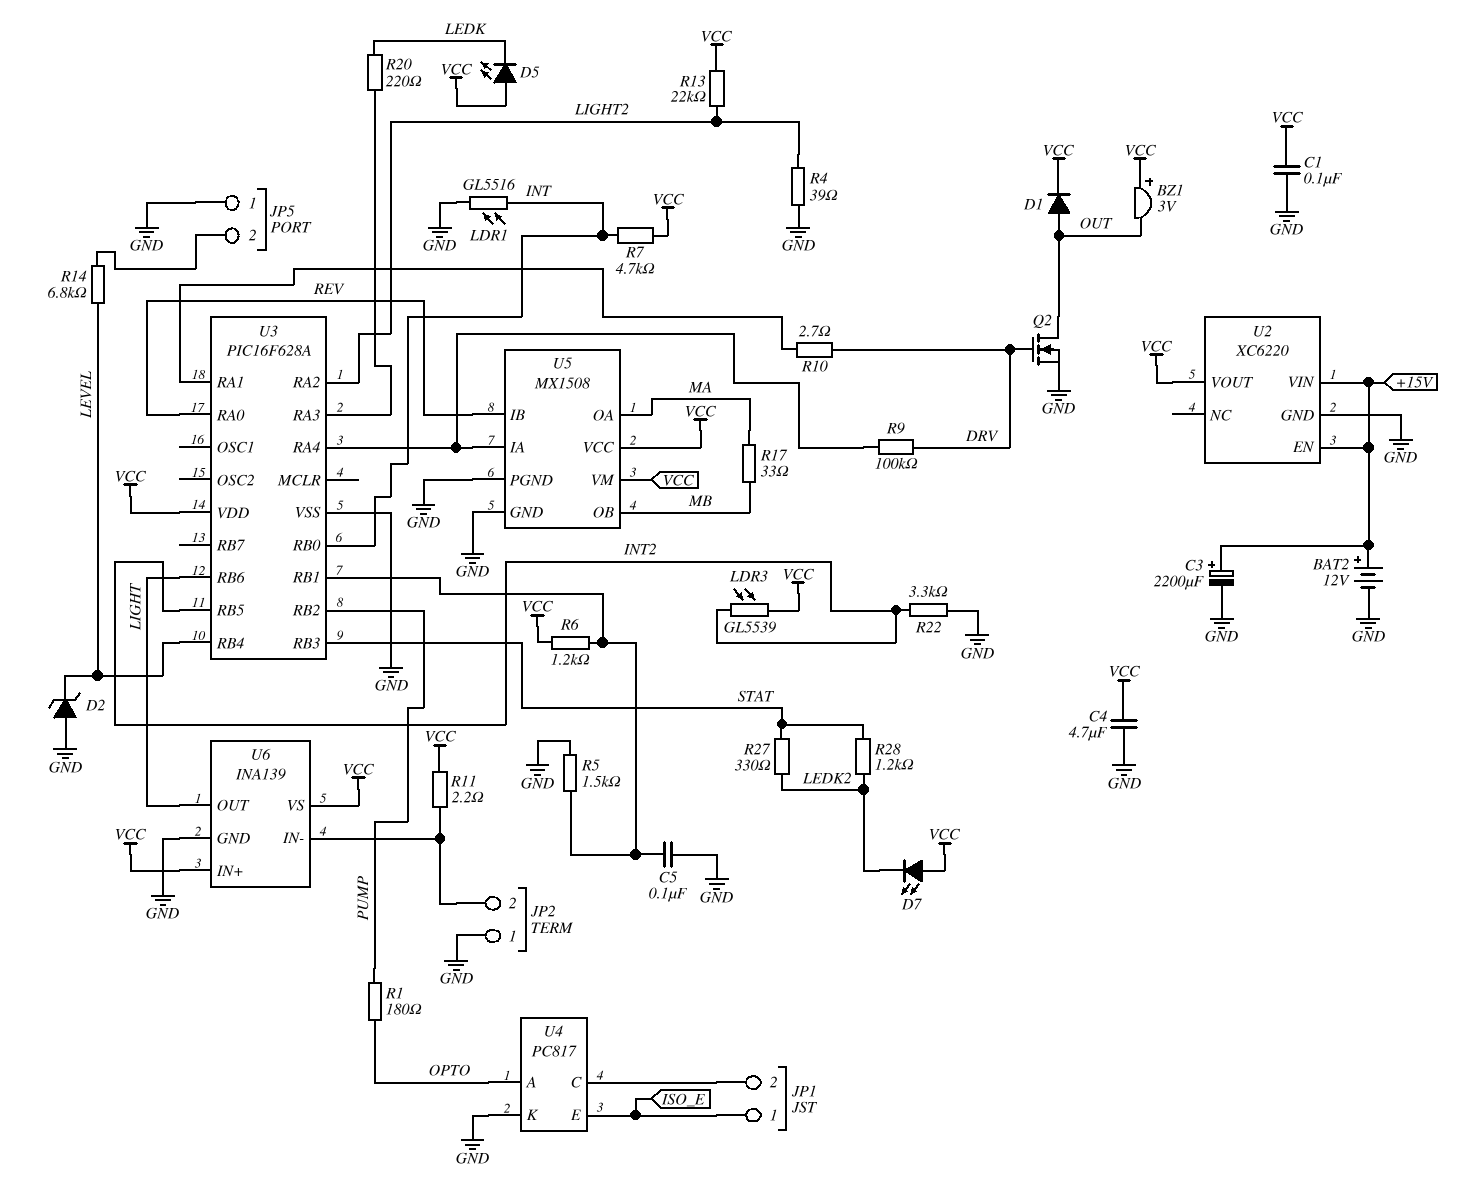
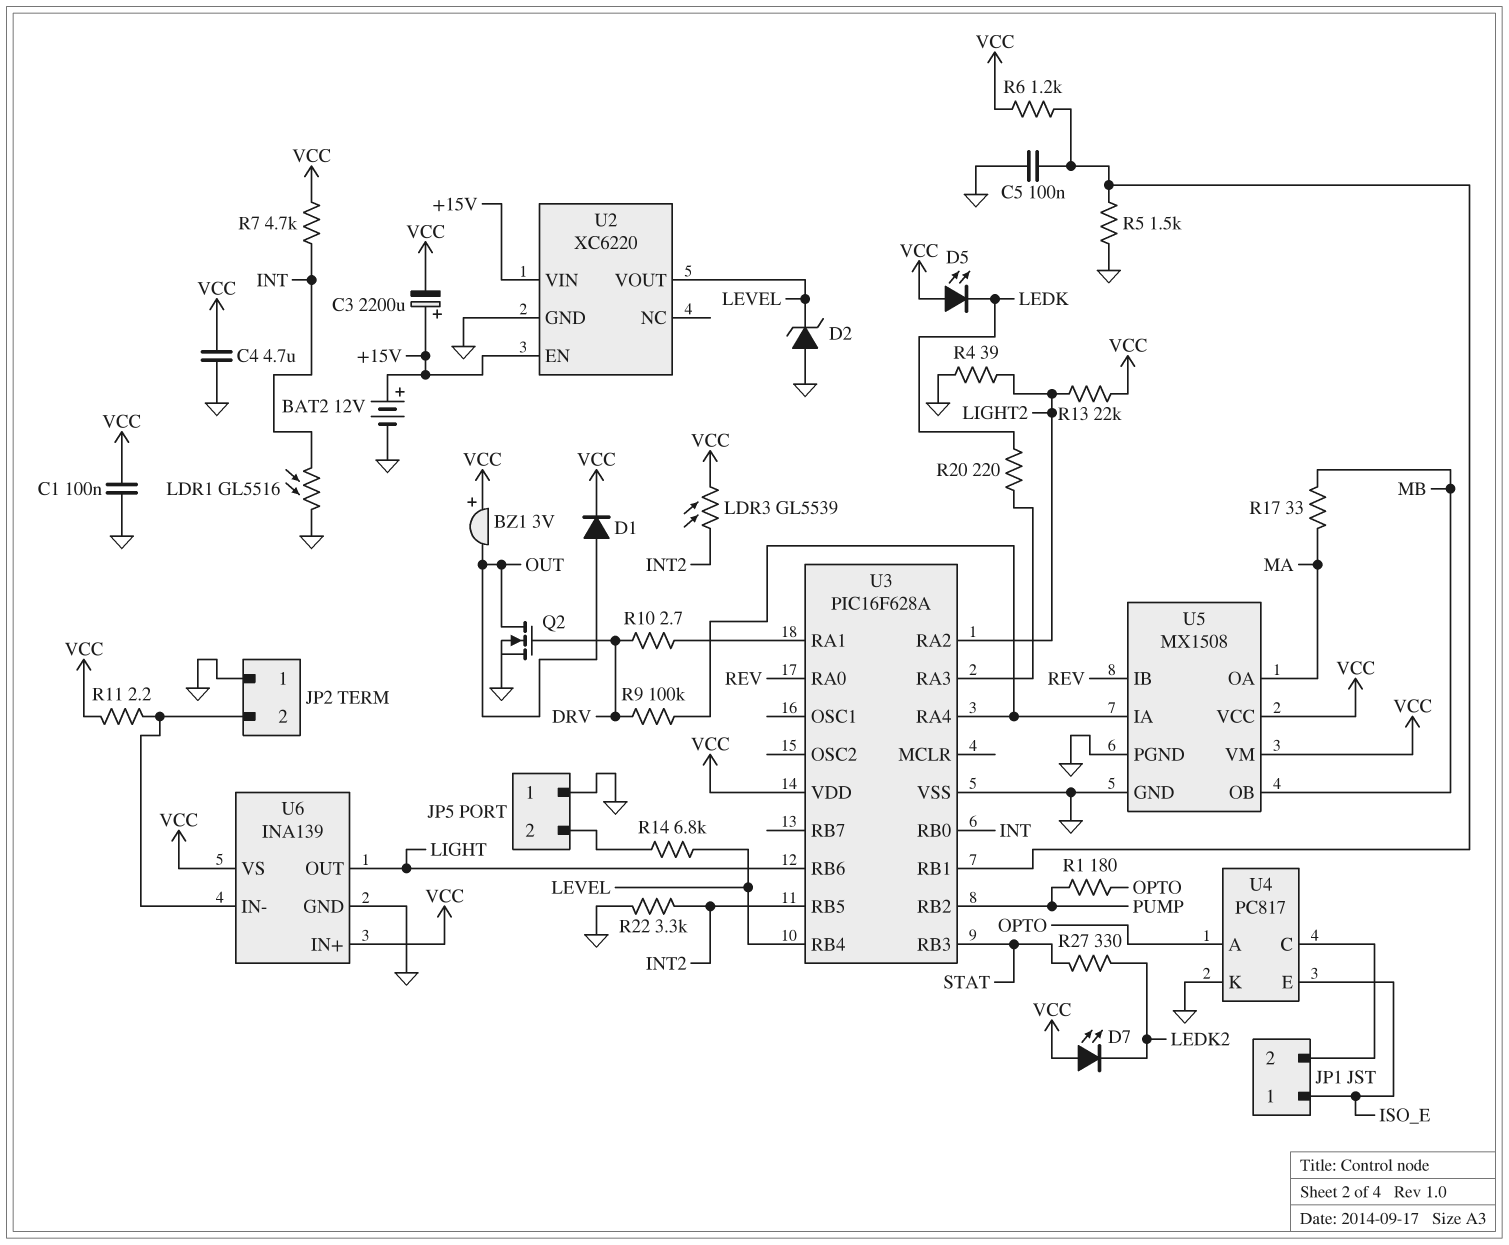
C3: 2200uF (plus +15V, minus GND) -> 2200uF (plus +15V, minus VCC)
R28: 1.2k (LEDK2, STAT) -> none
U2 pin VOUT: VCC -> LEVEL

